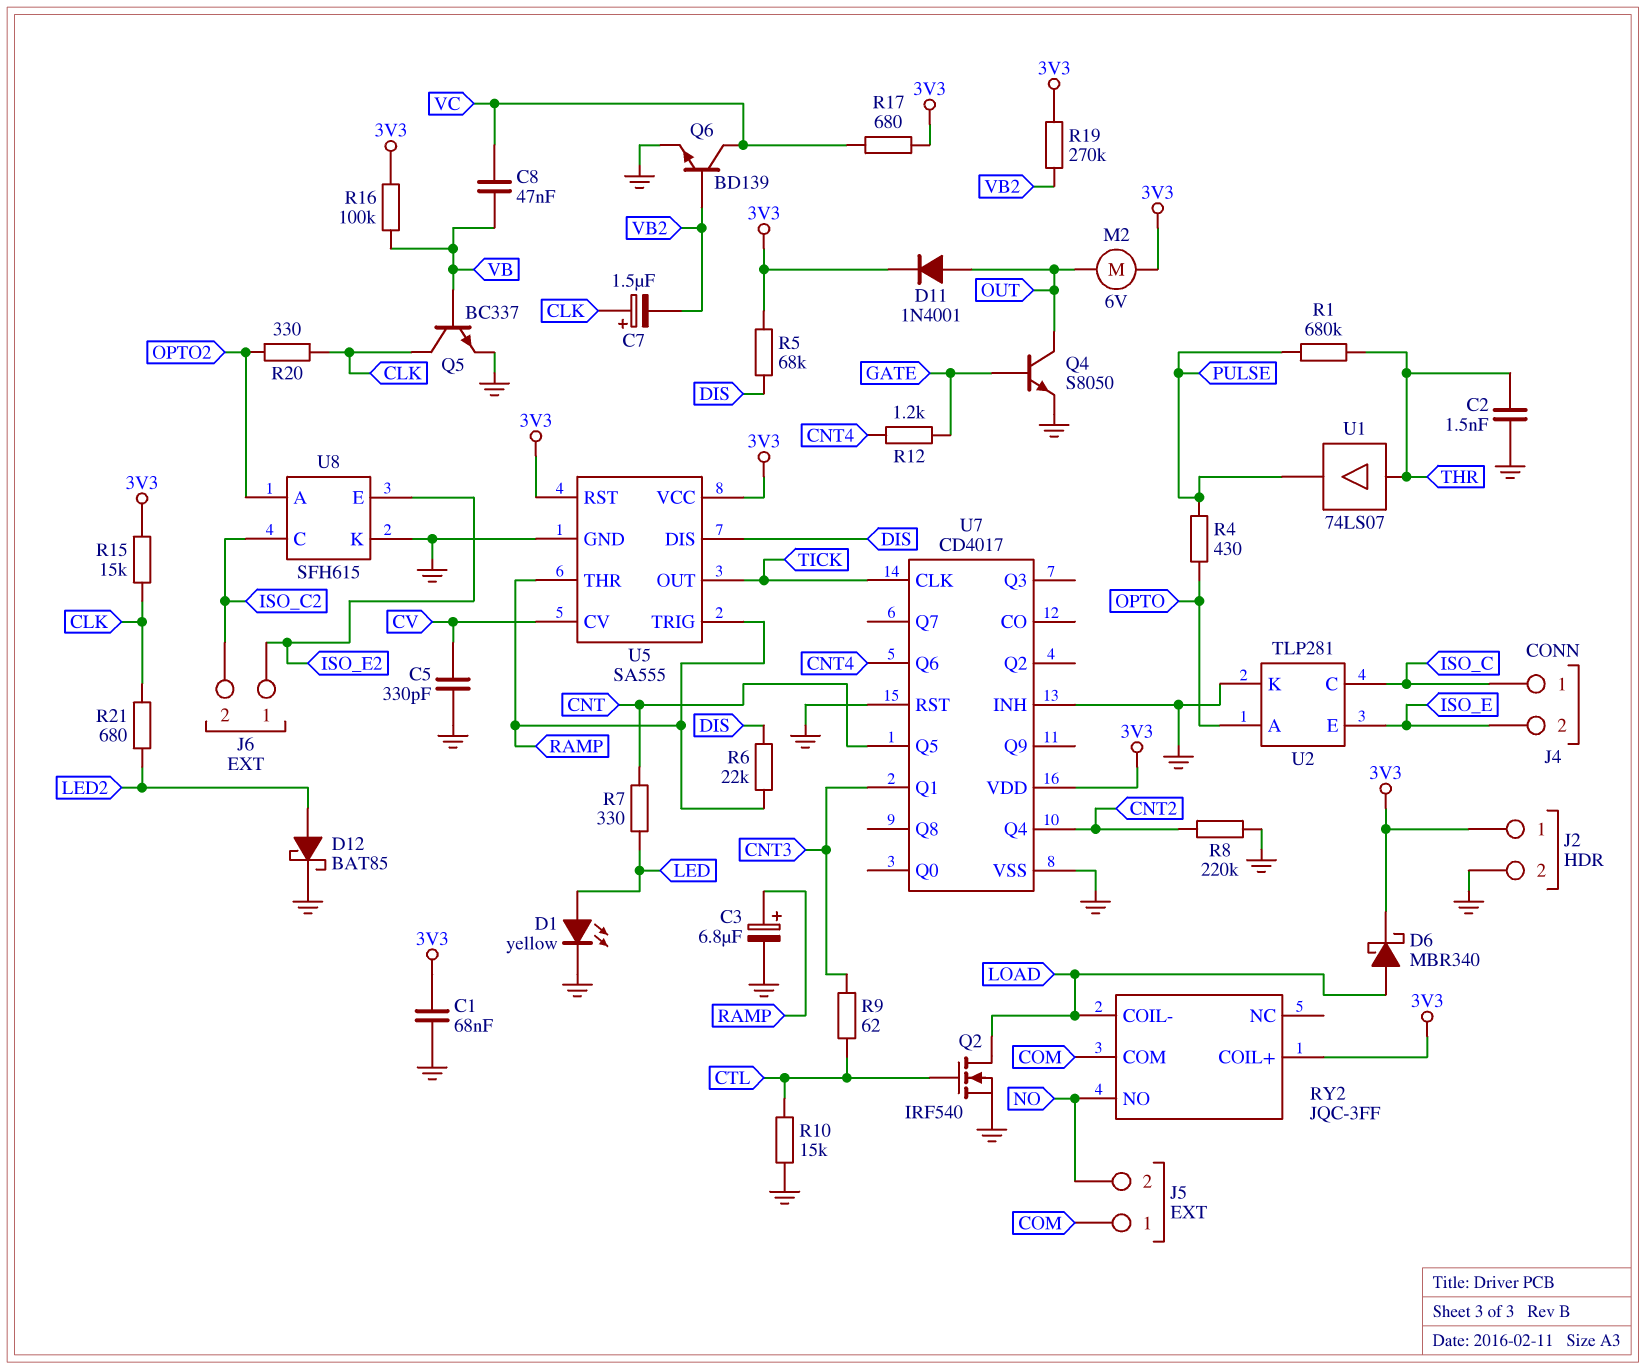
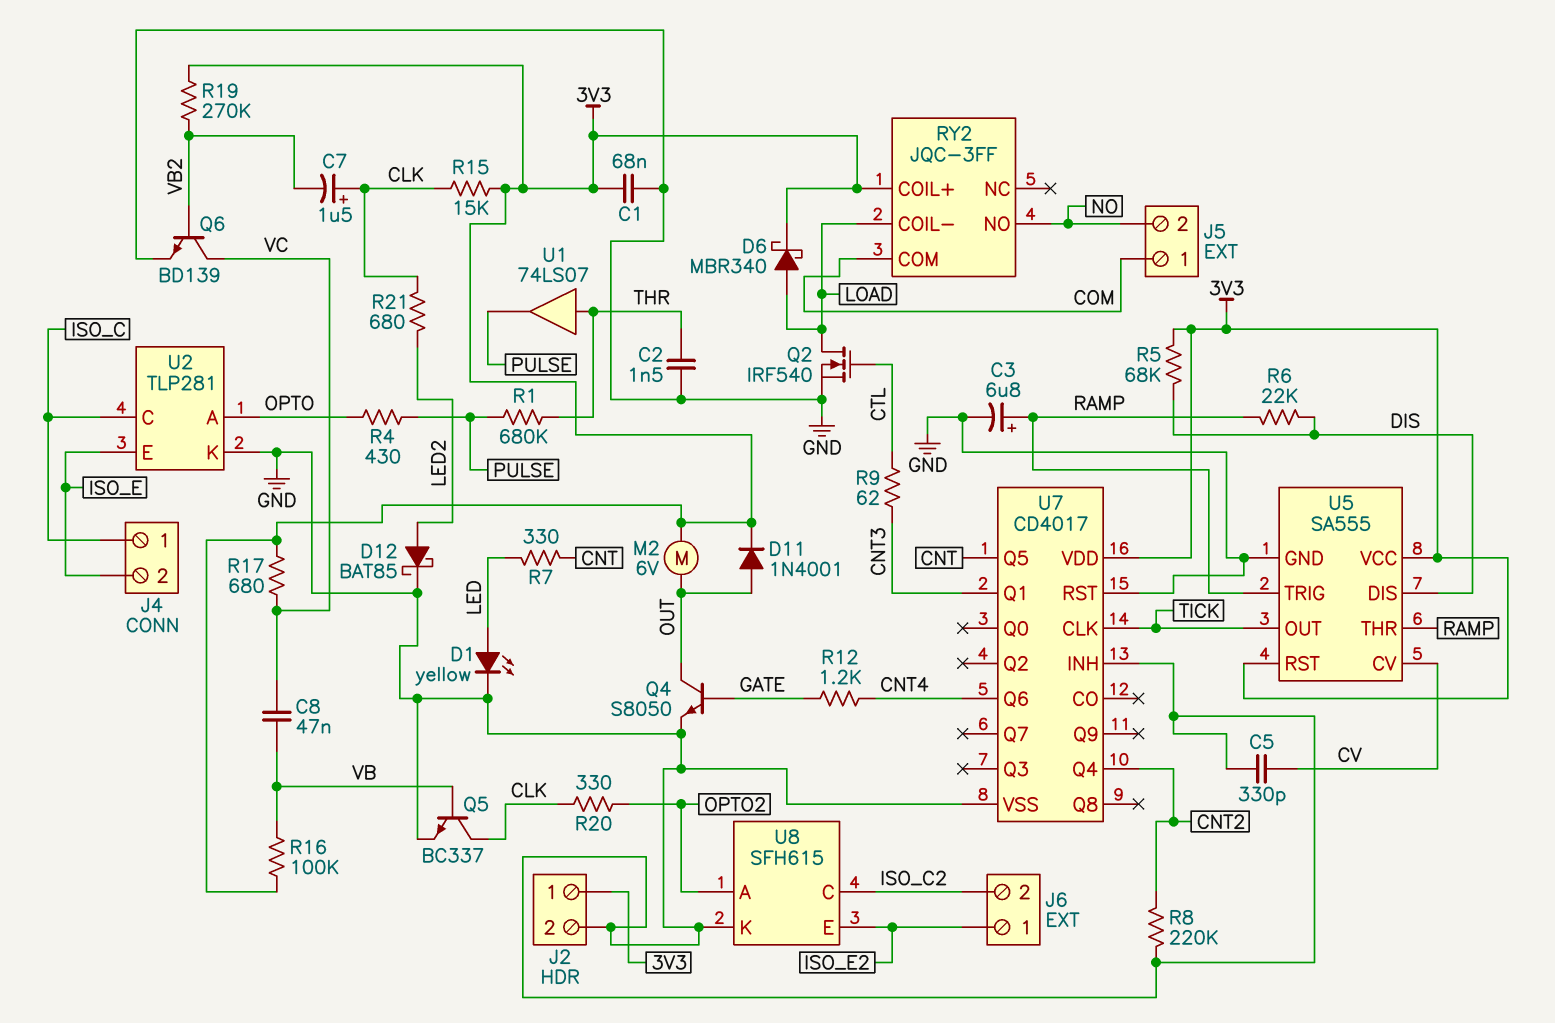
R10: 15k (CTL, GND) -> none

